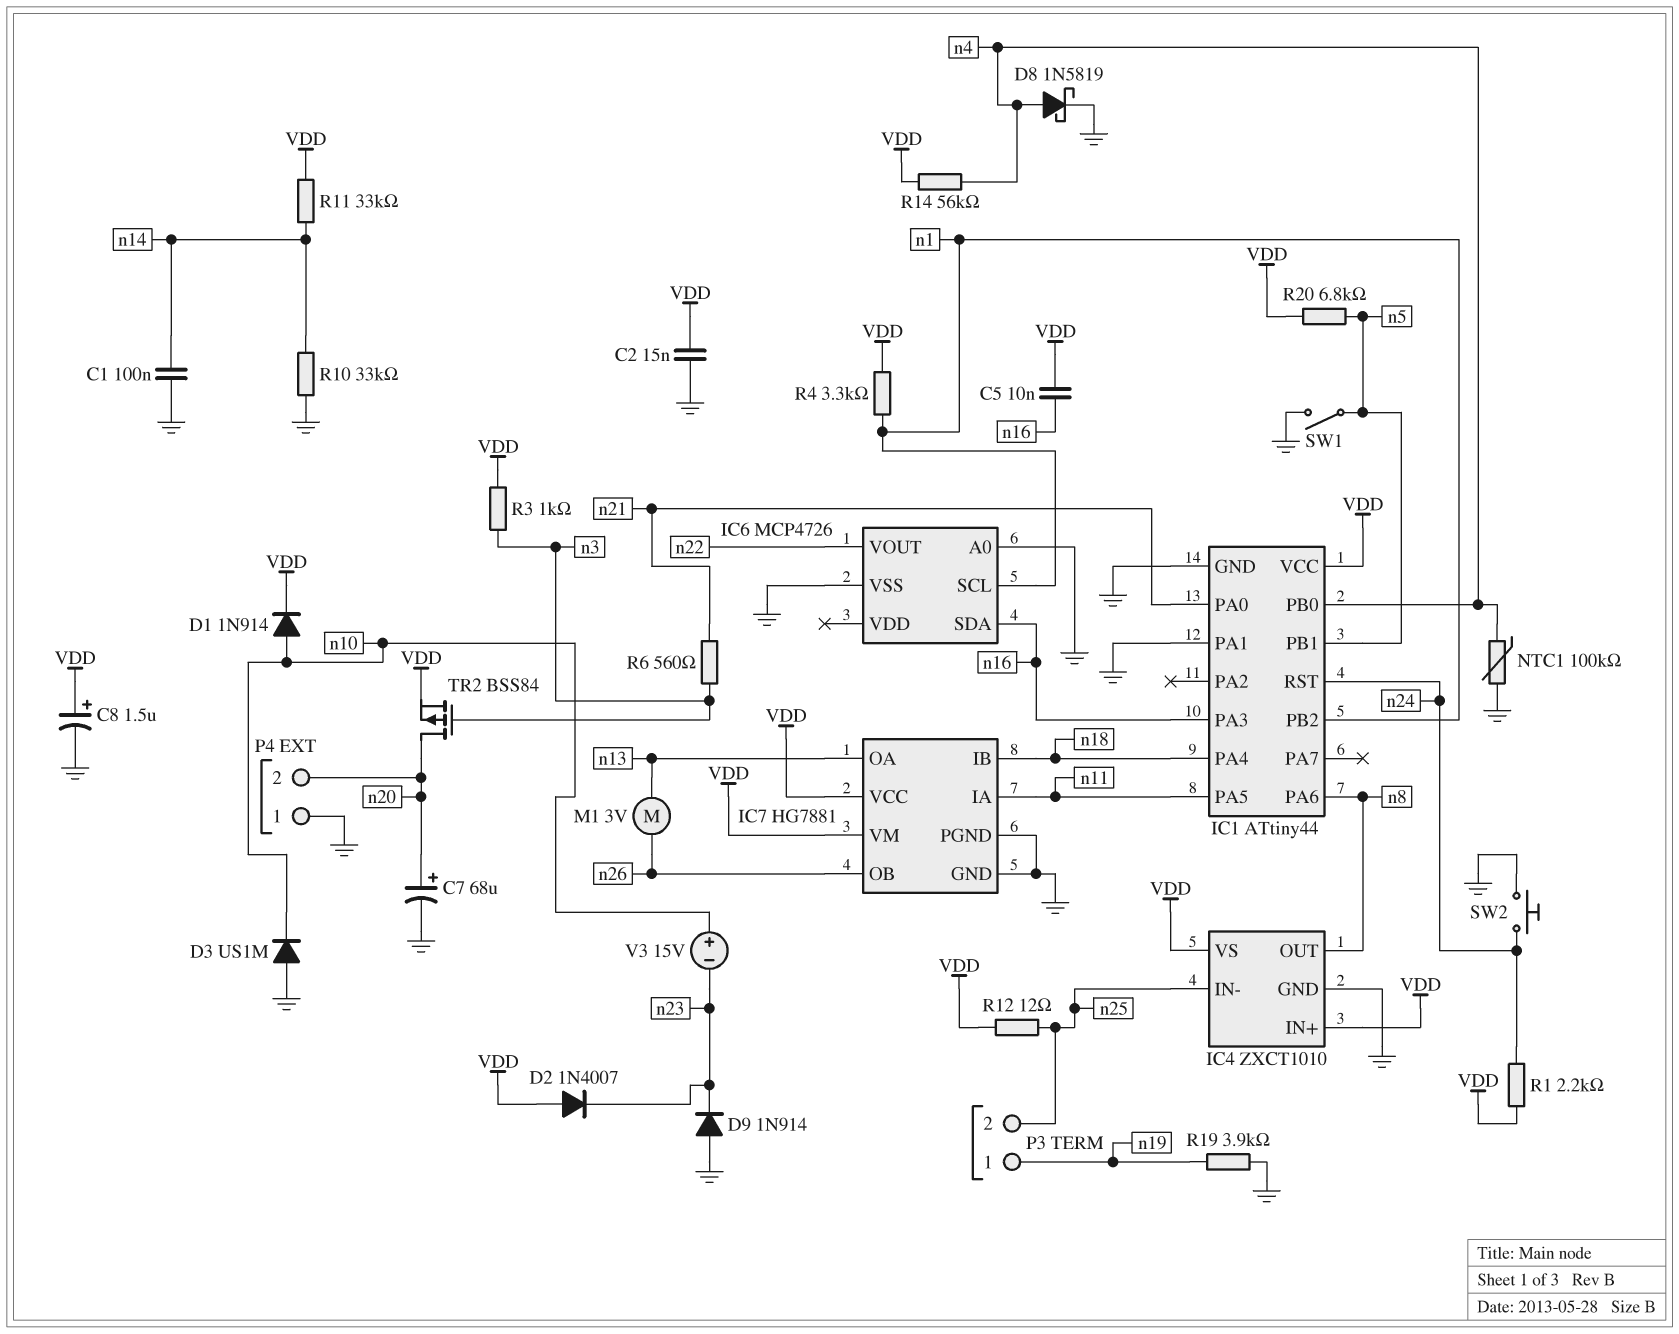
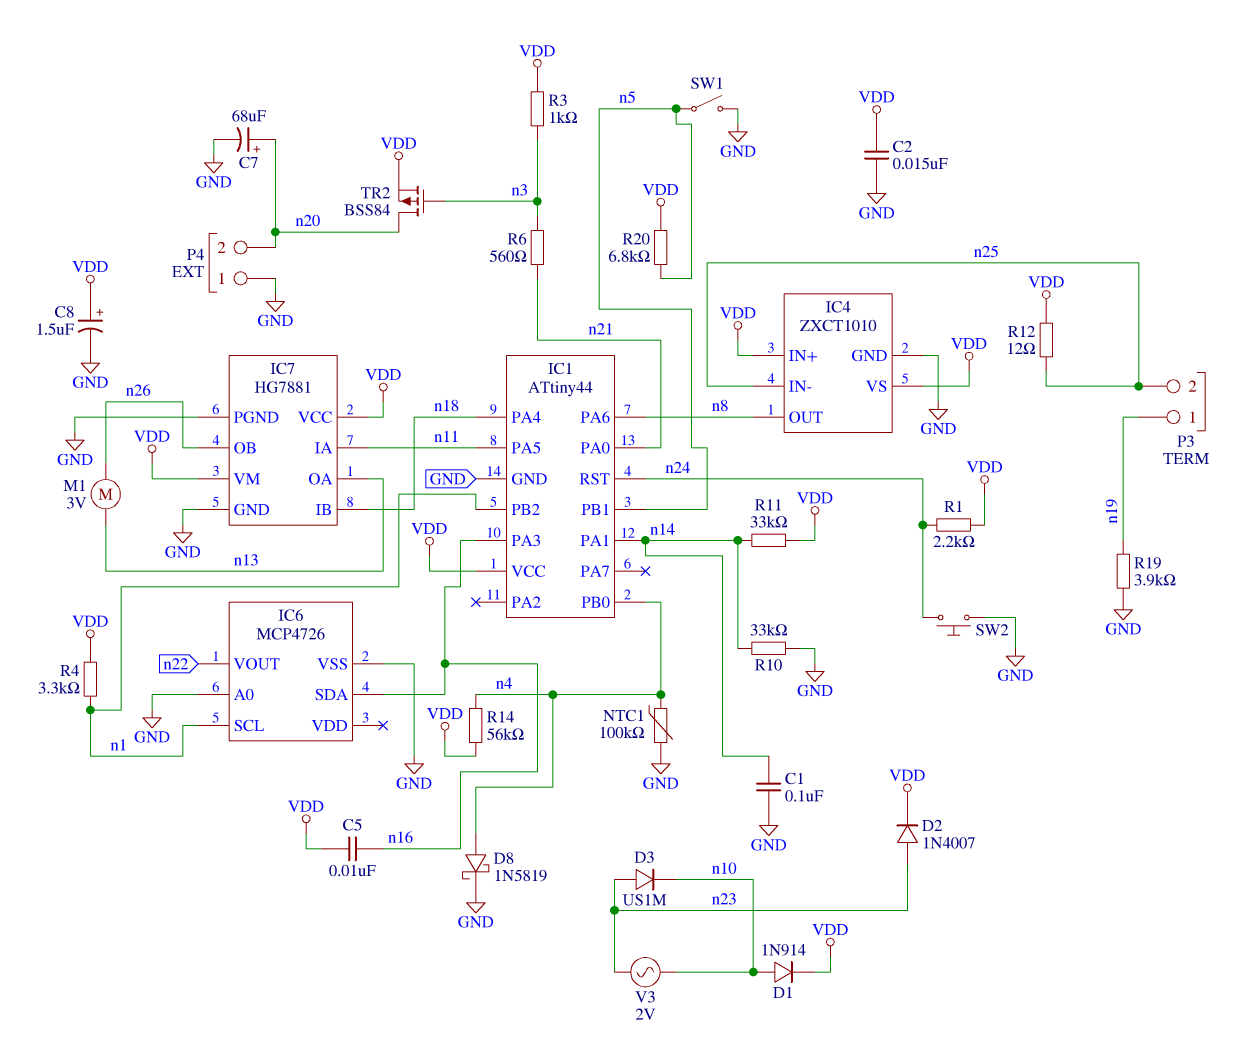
D2: diode 1N4007 (A VDD, K n23) -> diode 1N4007 (A n23, K VDD)
D3: diode US1M (A GND, K n10) -> diode US1M (A n23, K n10)
D9: diode 1N914 (A GND, K n23) -> none
IC1 pin PA1: GND -> n14
V3: 15V (plus n10, minus n23) -> AC 2V (n10, n23)

